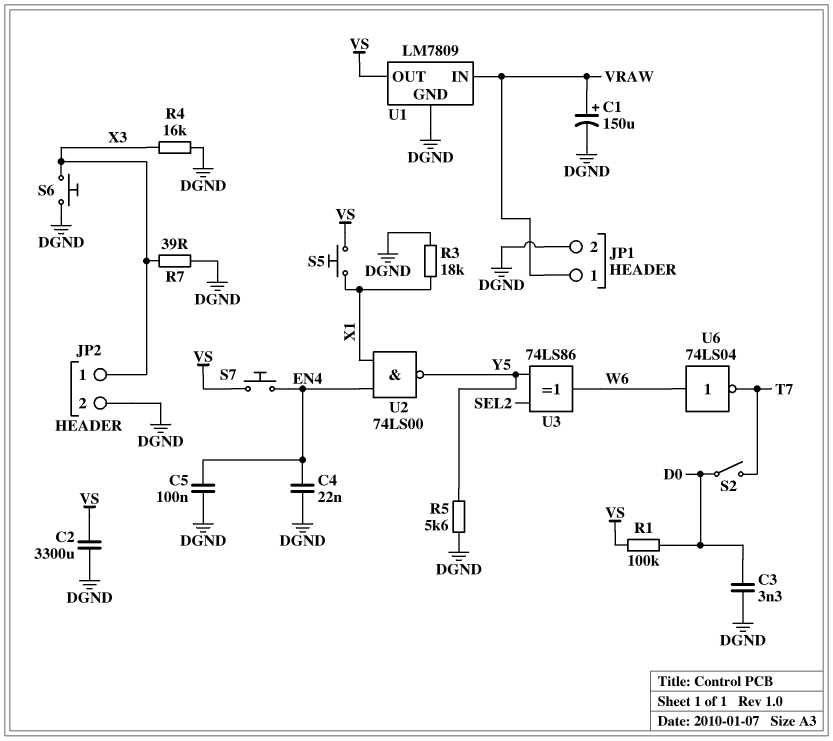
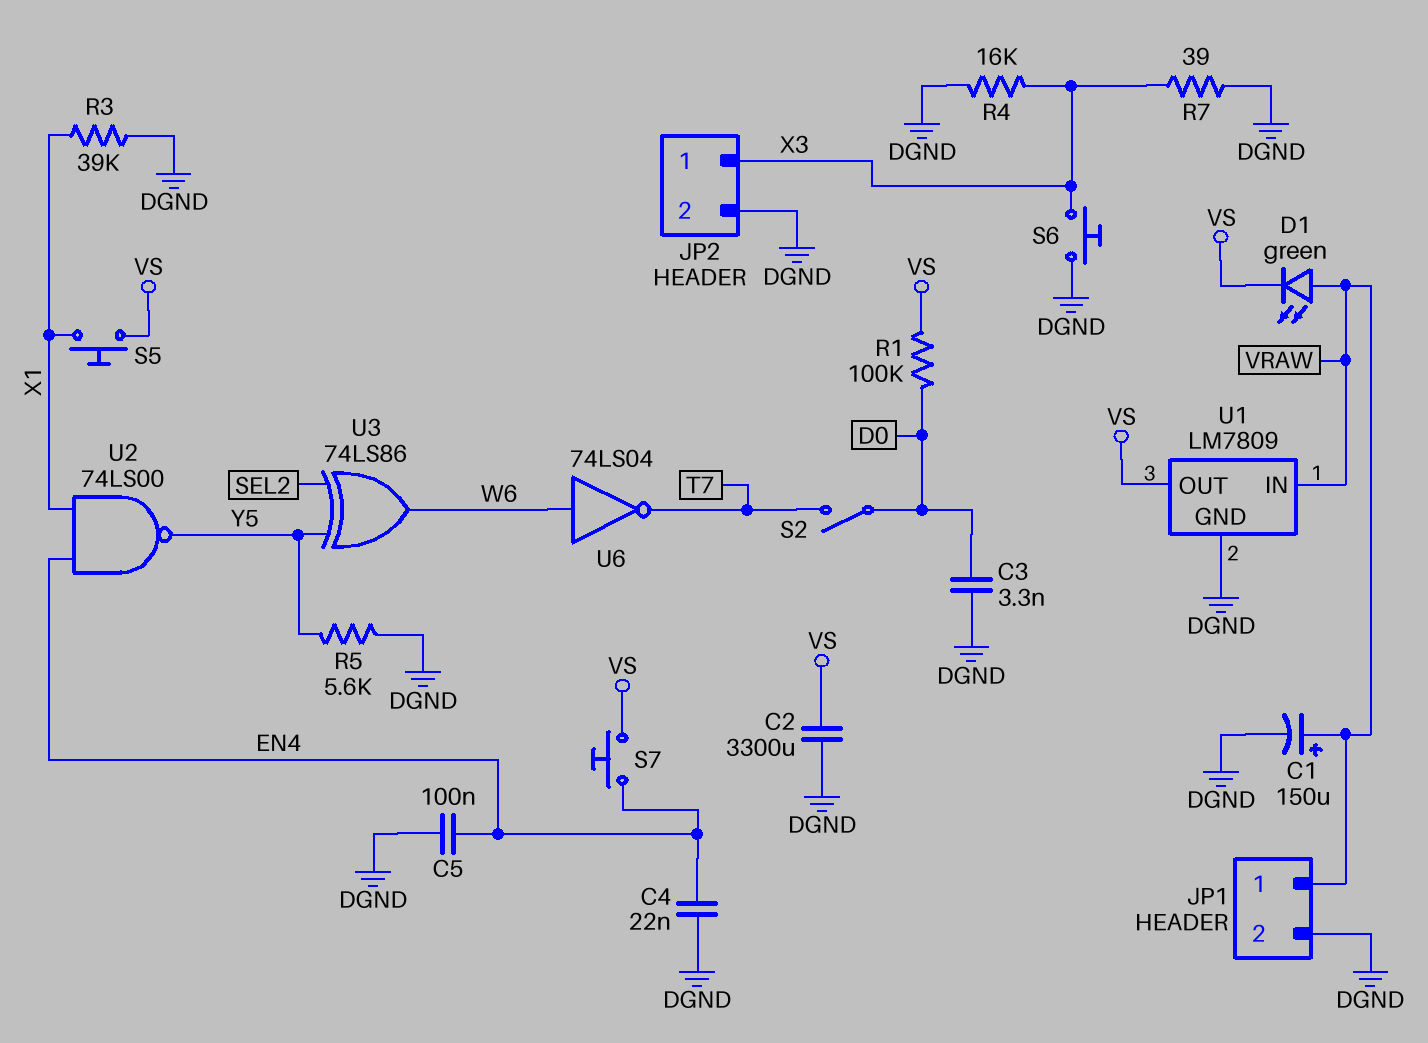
D1: none -> LED green (A VRAW, K VS)
R3: 18k (DGND, X1) -> 39k (DGND, X1)

